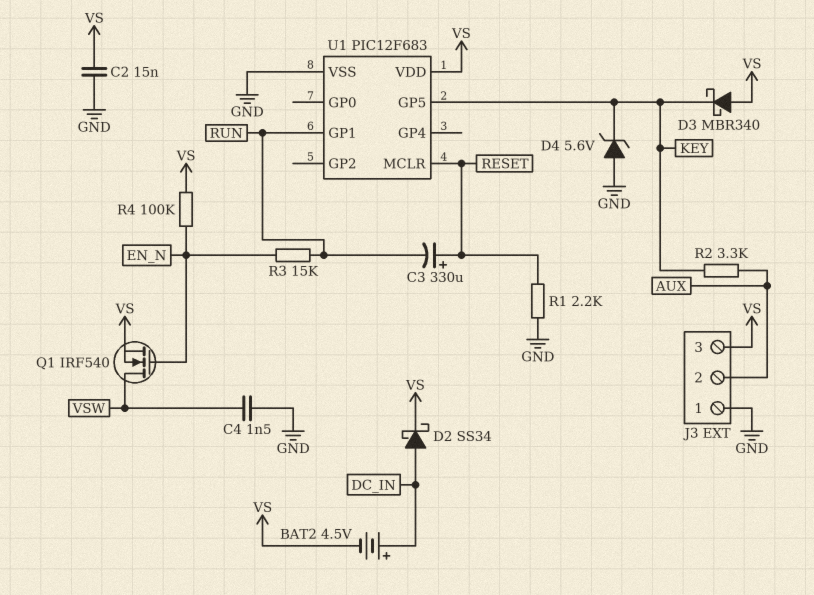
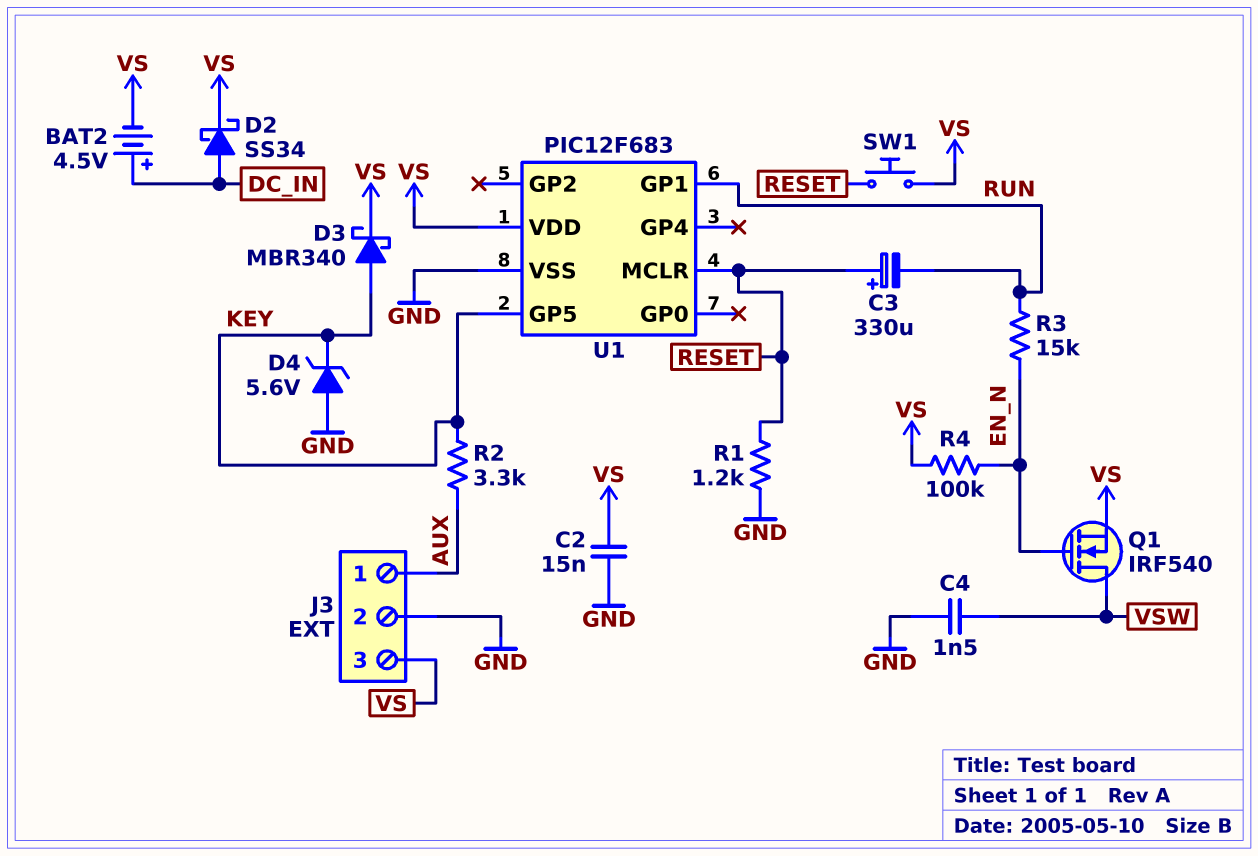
D3: schottky MBR340 (A VS, K KEY) -> schottky MBR340 (A KEY, K VS)
J3 pin 1: GND -> AUX
J3 pin 2: AUX -> GND
R1: 2.2k (GND, RESET) -> 1.2k (GND, RESET)
SW1: none -> button (RESET, VS)

